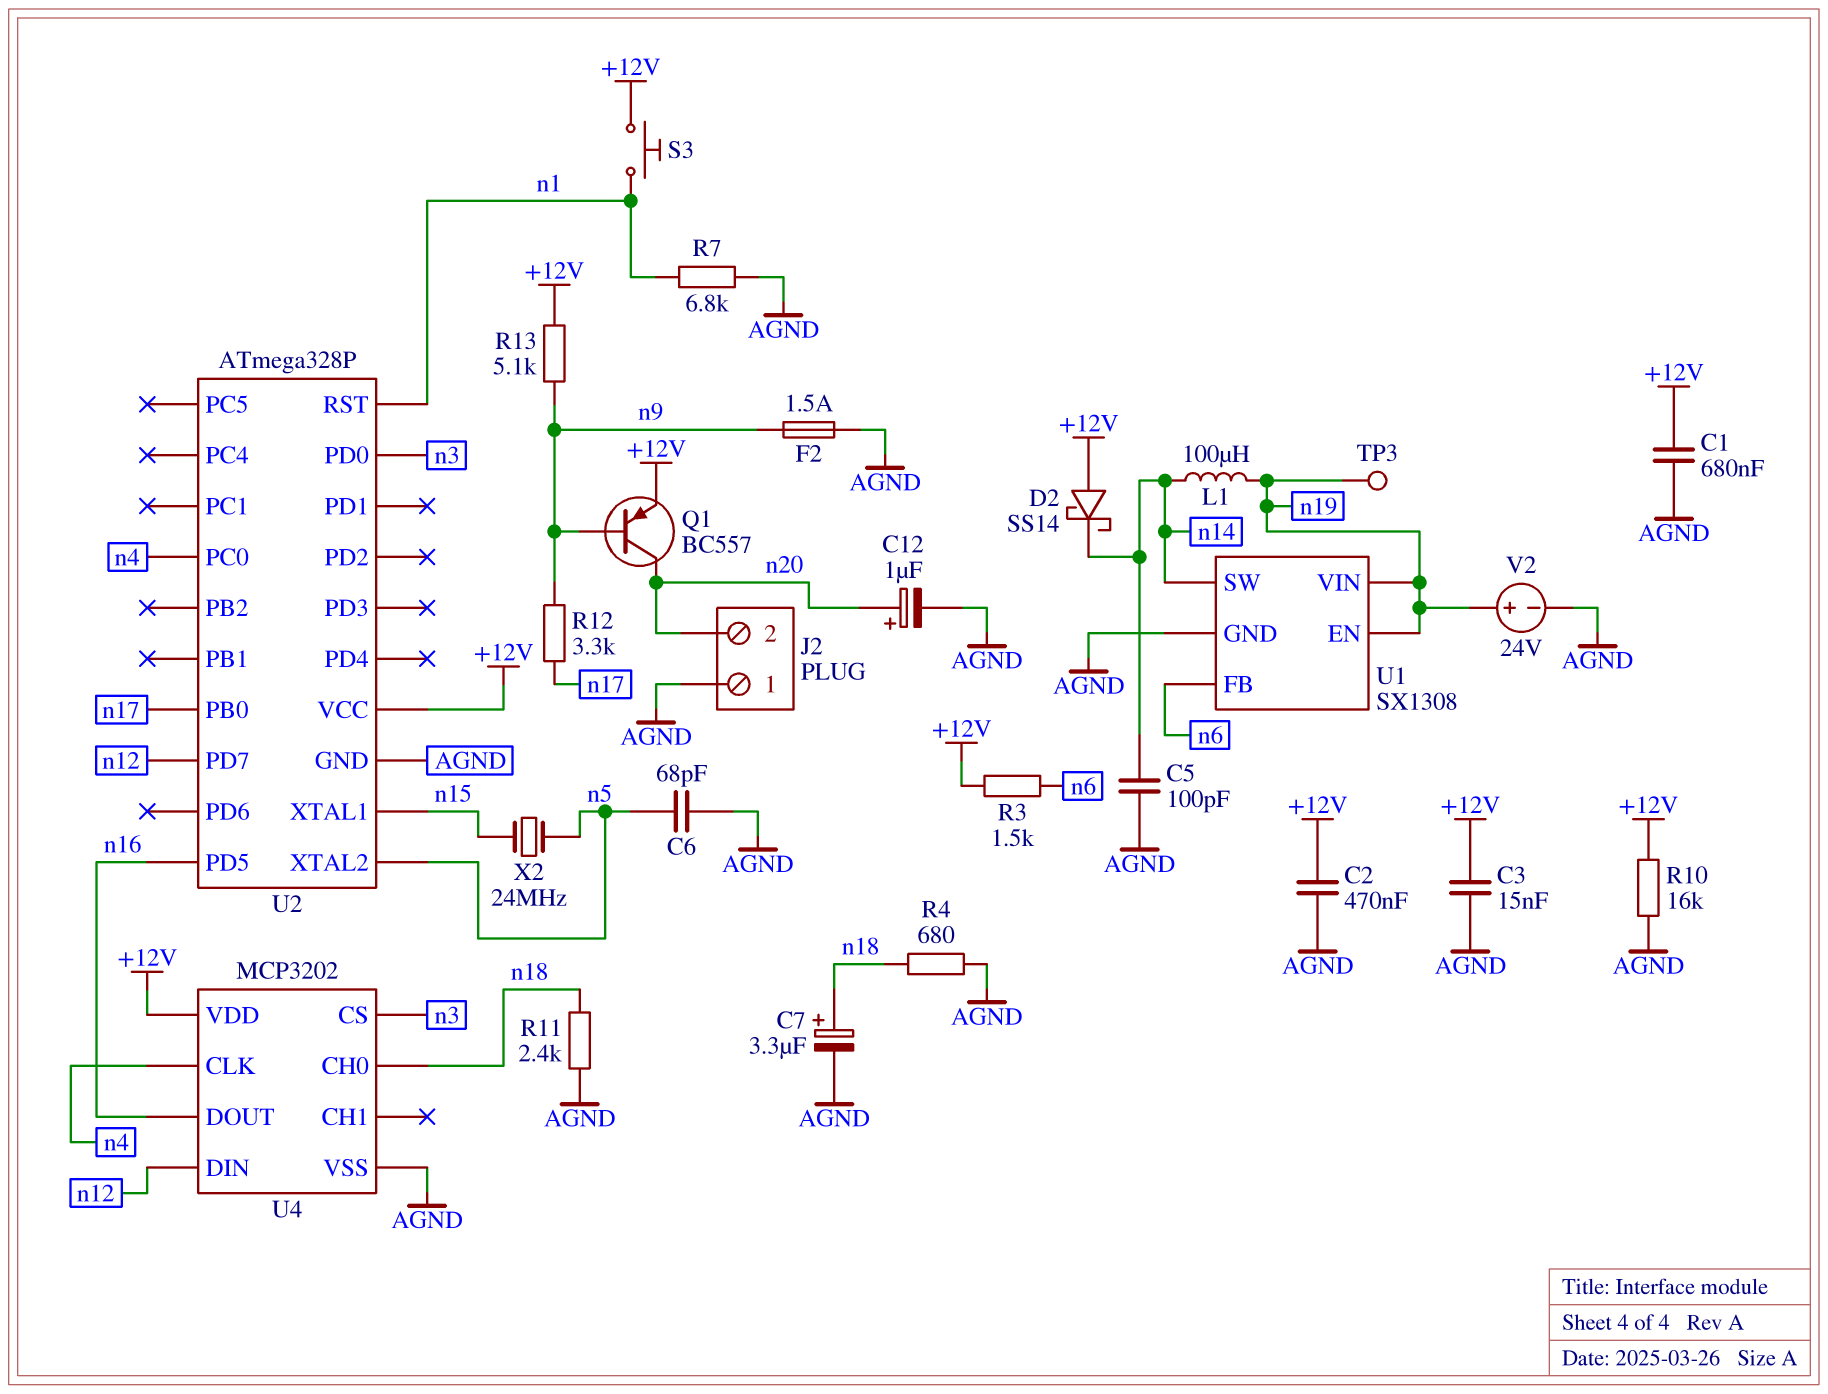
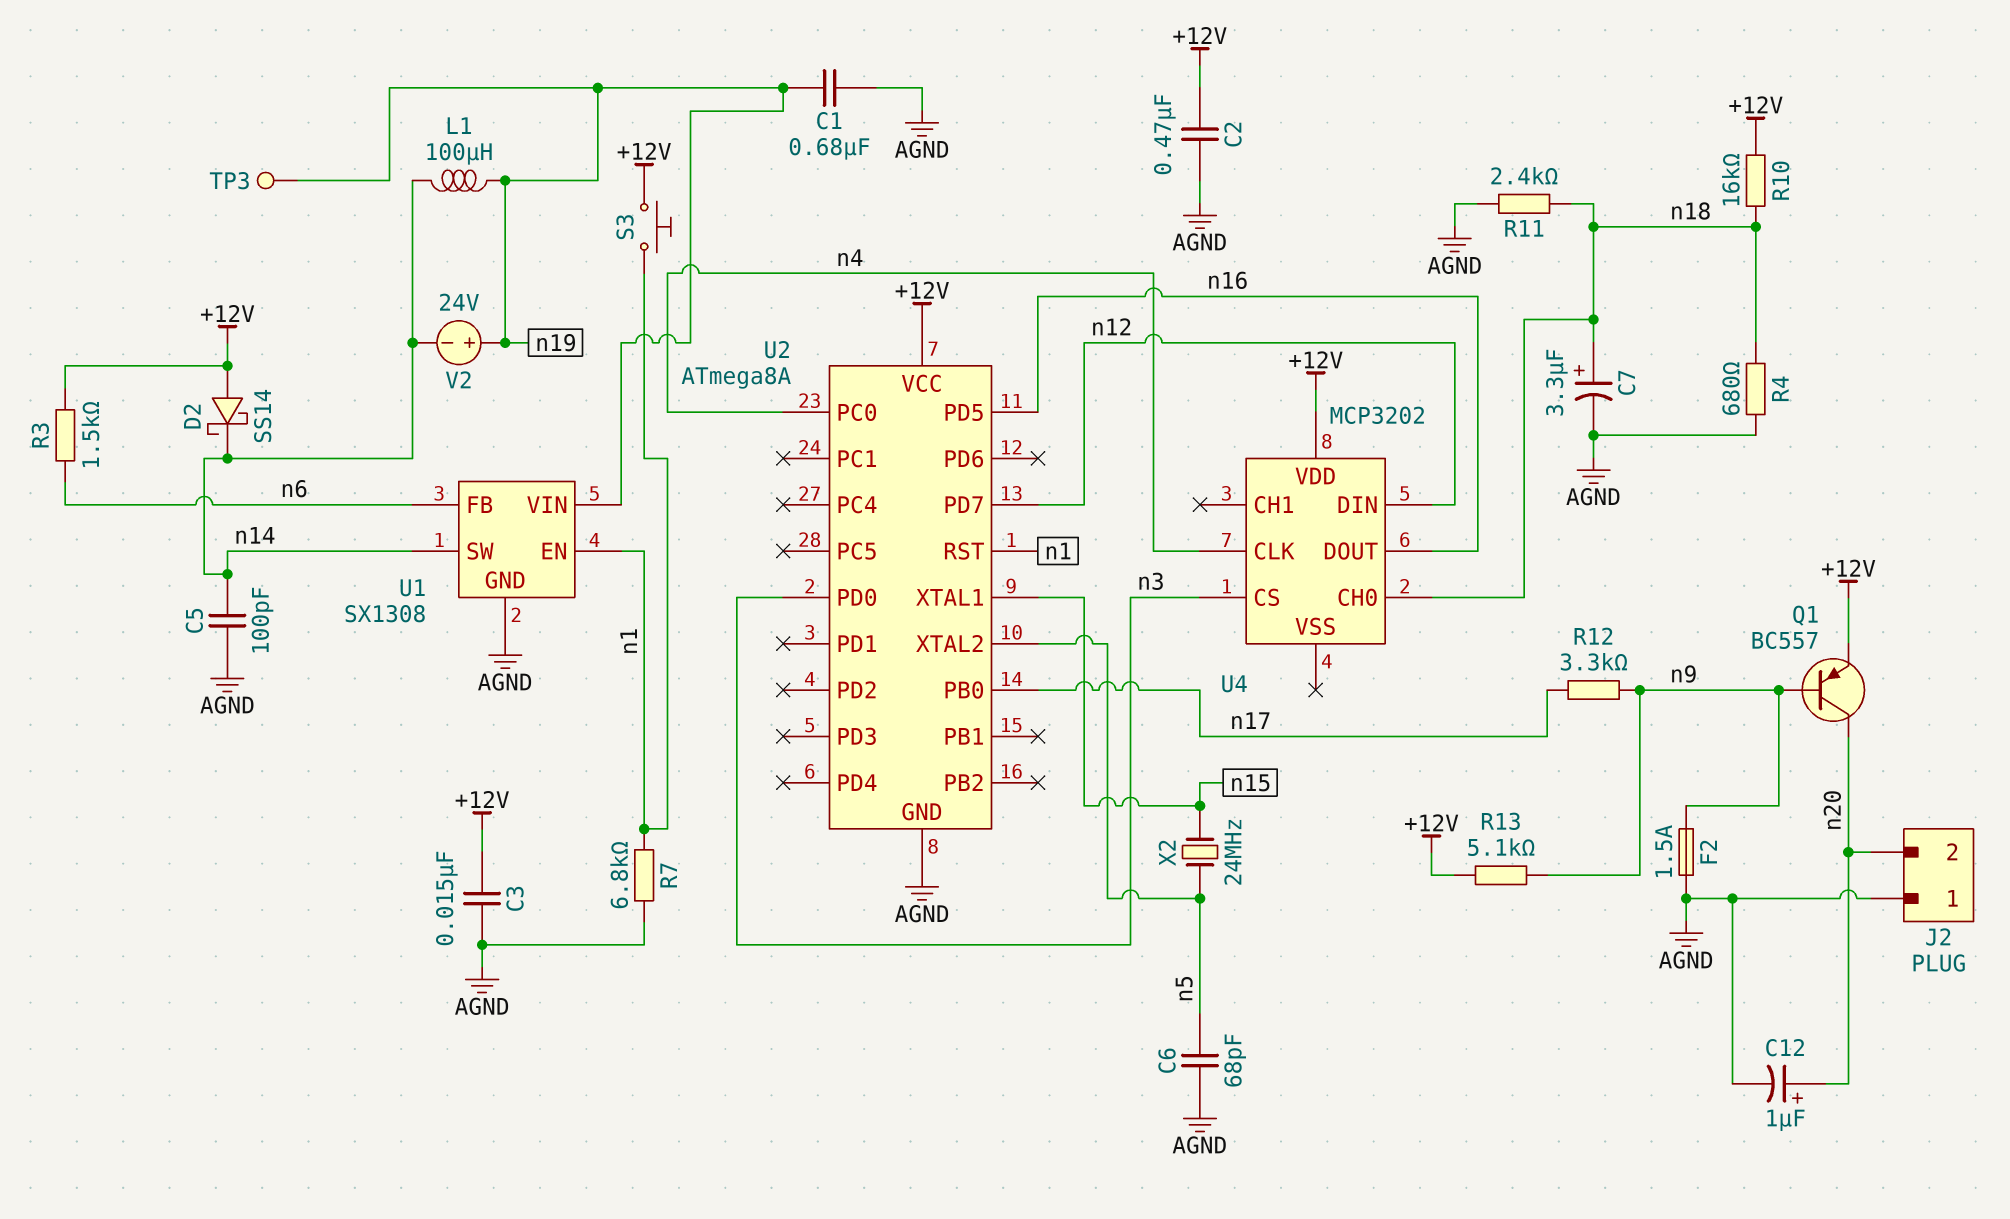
C1: 680nF (+12V, AGND) -> 680nF (AGND, n19)
R10: 16k (+12V, AGND) -> 16k (+12V, n18)
U1 pin EN: n19 -> n1
U2: ATmega328P -> ATmega8A
U4 pin VSS: AGND -> none
V2: 24V (plus n19, minus AGND) -> 24V (plus n19, minus n14)

